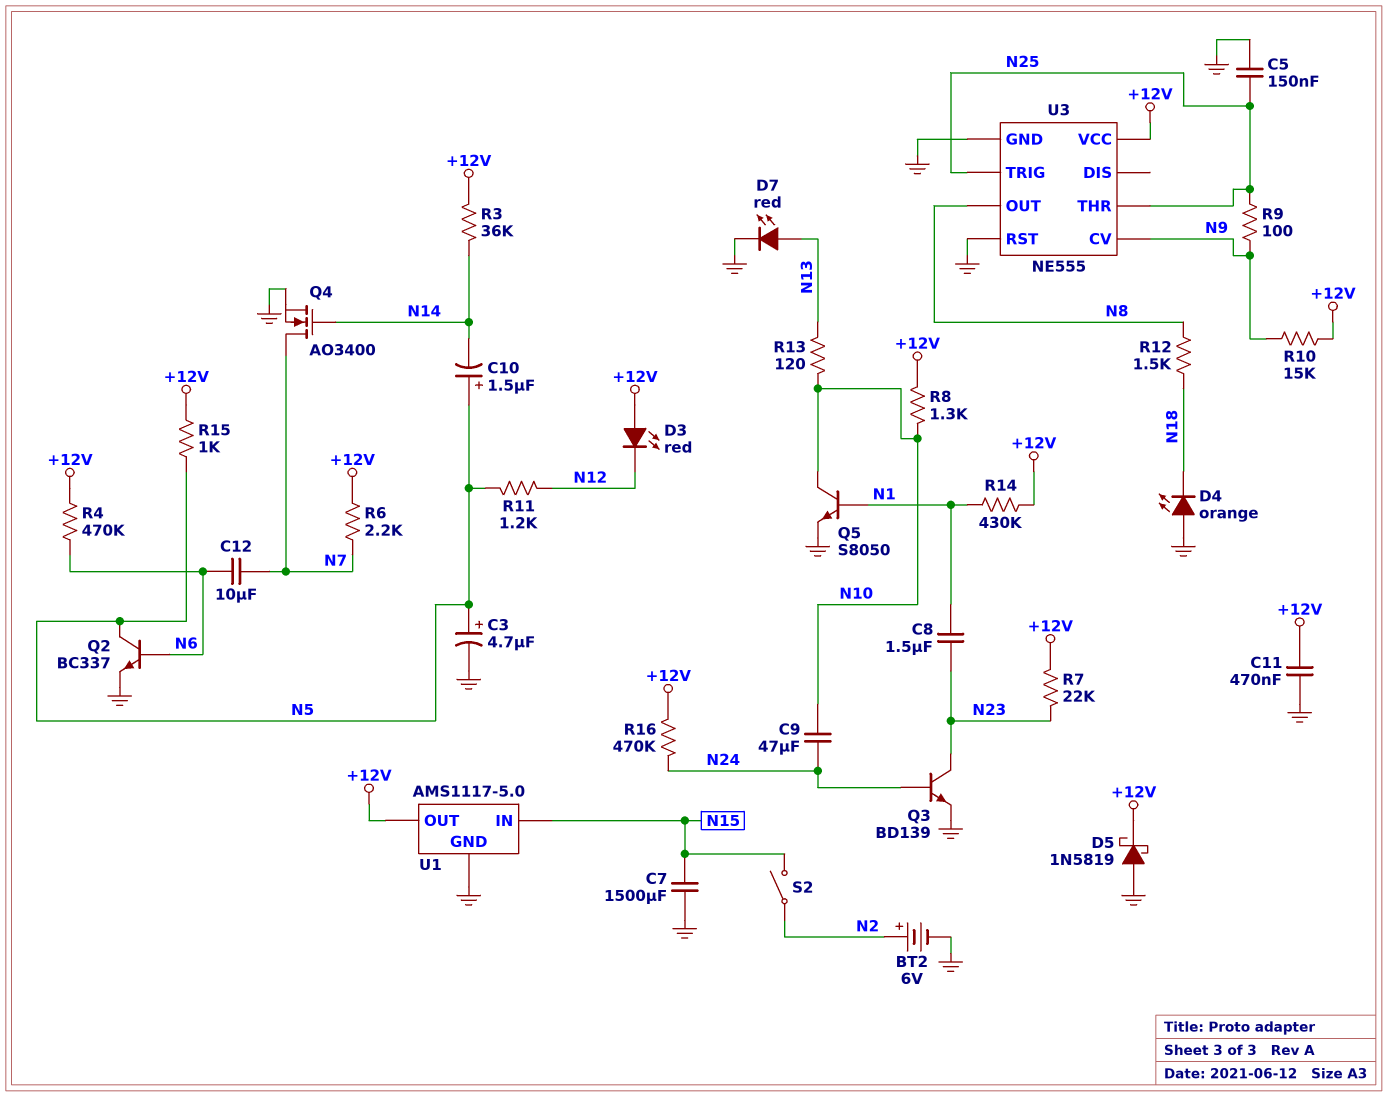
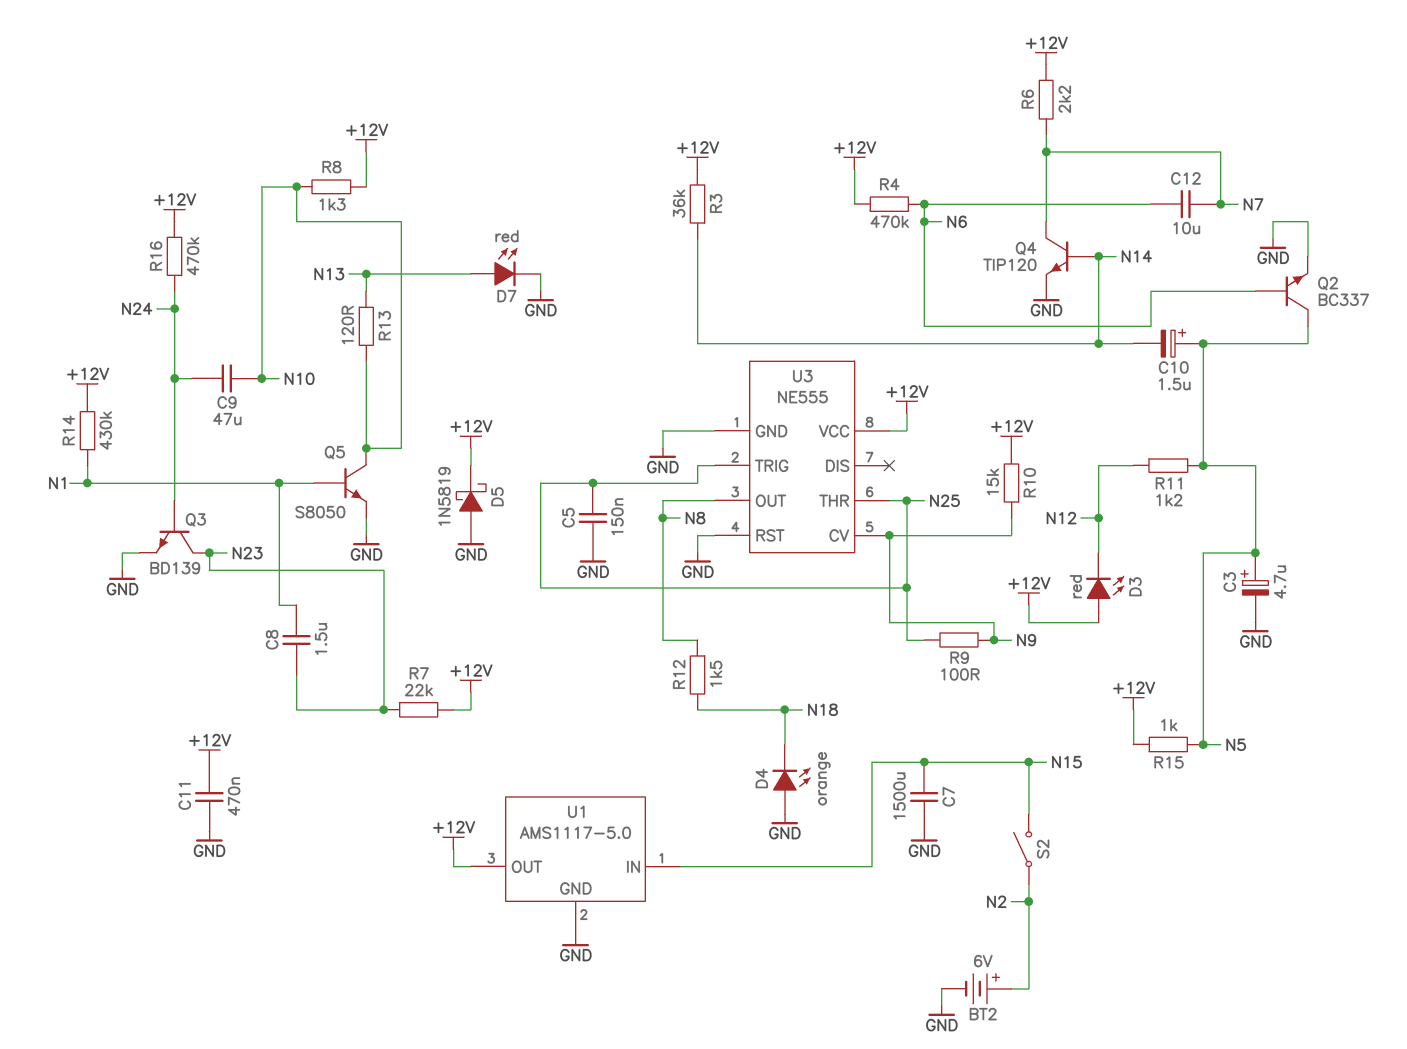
Q4: NMOS AO3400 (G N14, D N7, S GND) -> NPN TIP120 (B N14, C N7, E GND)

